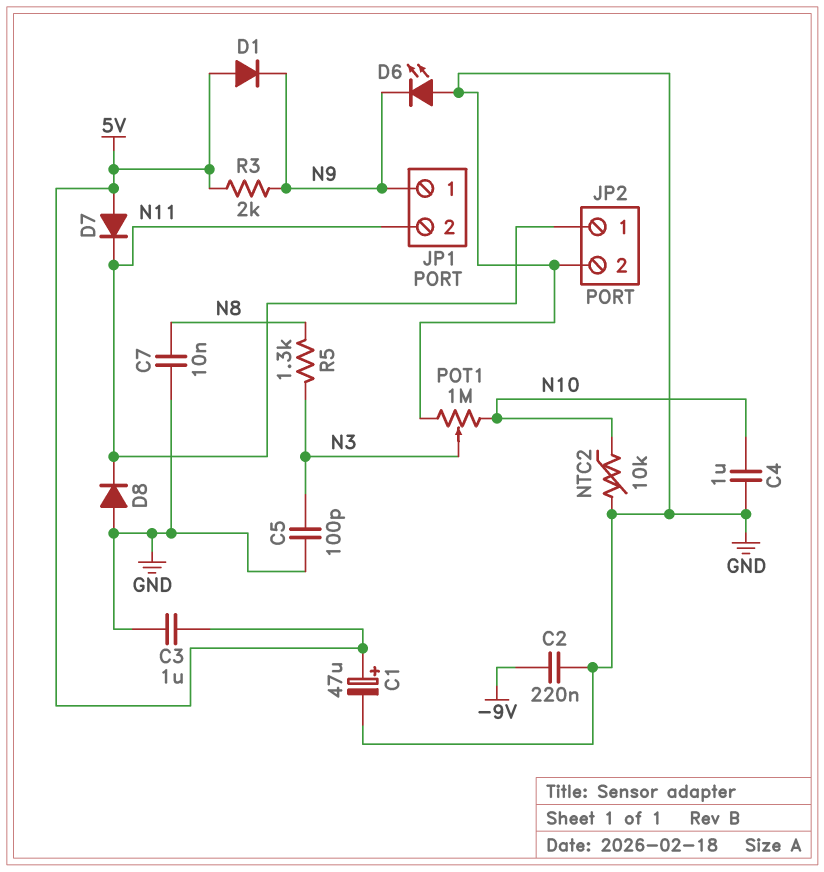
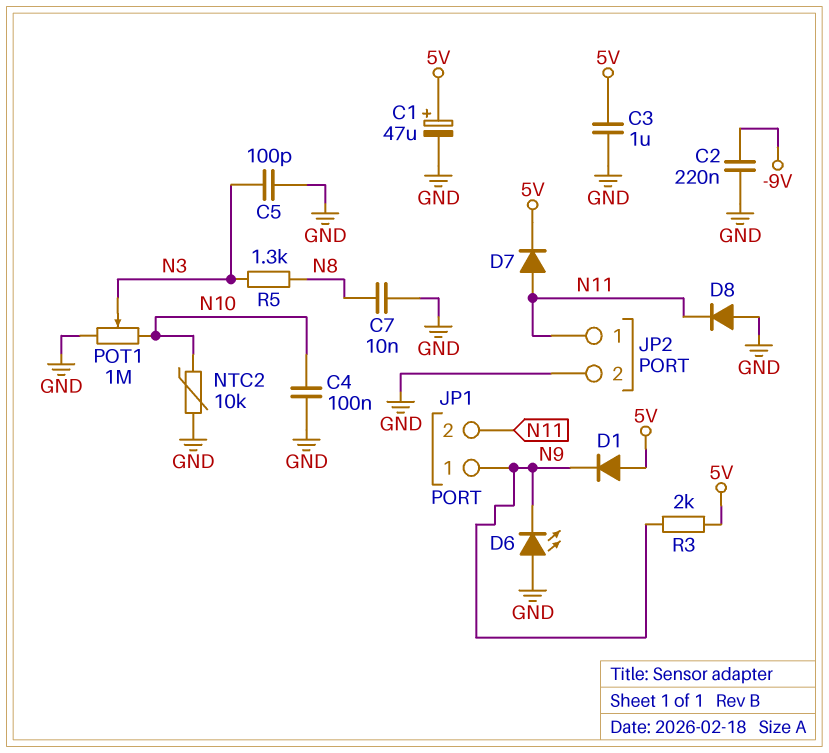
C4: 1uF (GND, N10) -> 100nF (GND, N10)
D7: diode (A 5V, K N11) -> diode (A N11, K 5V)

